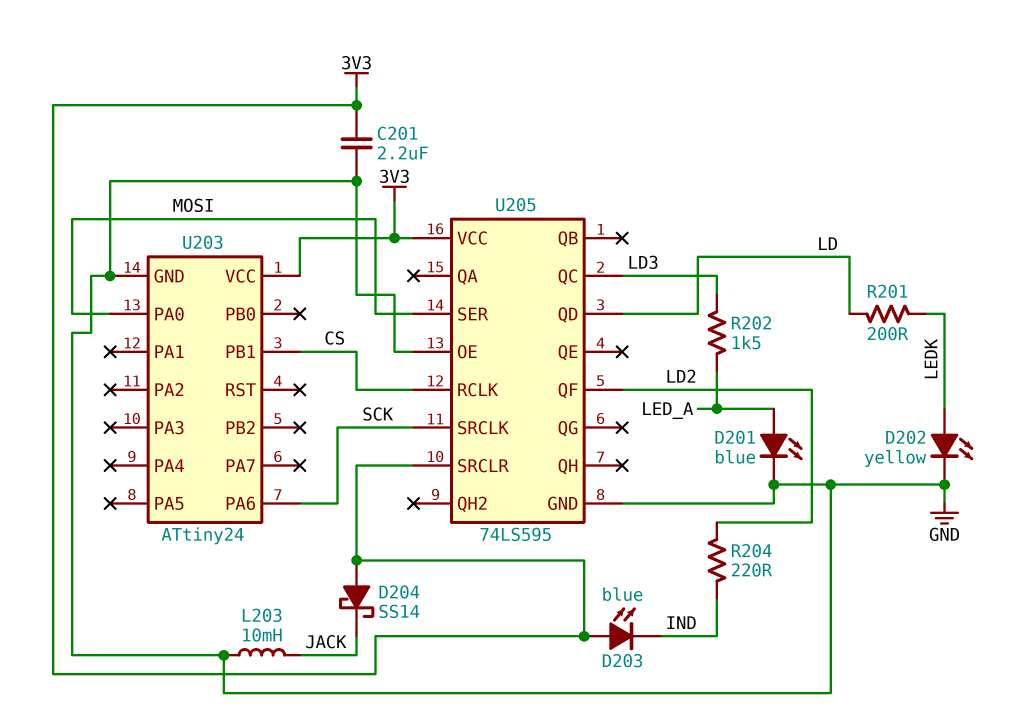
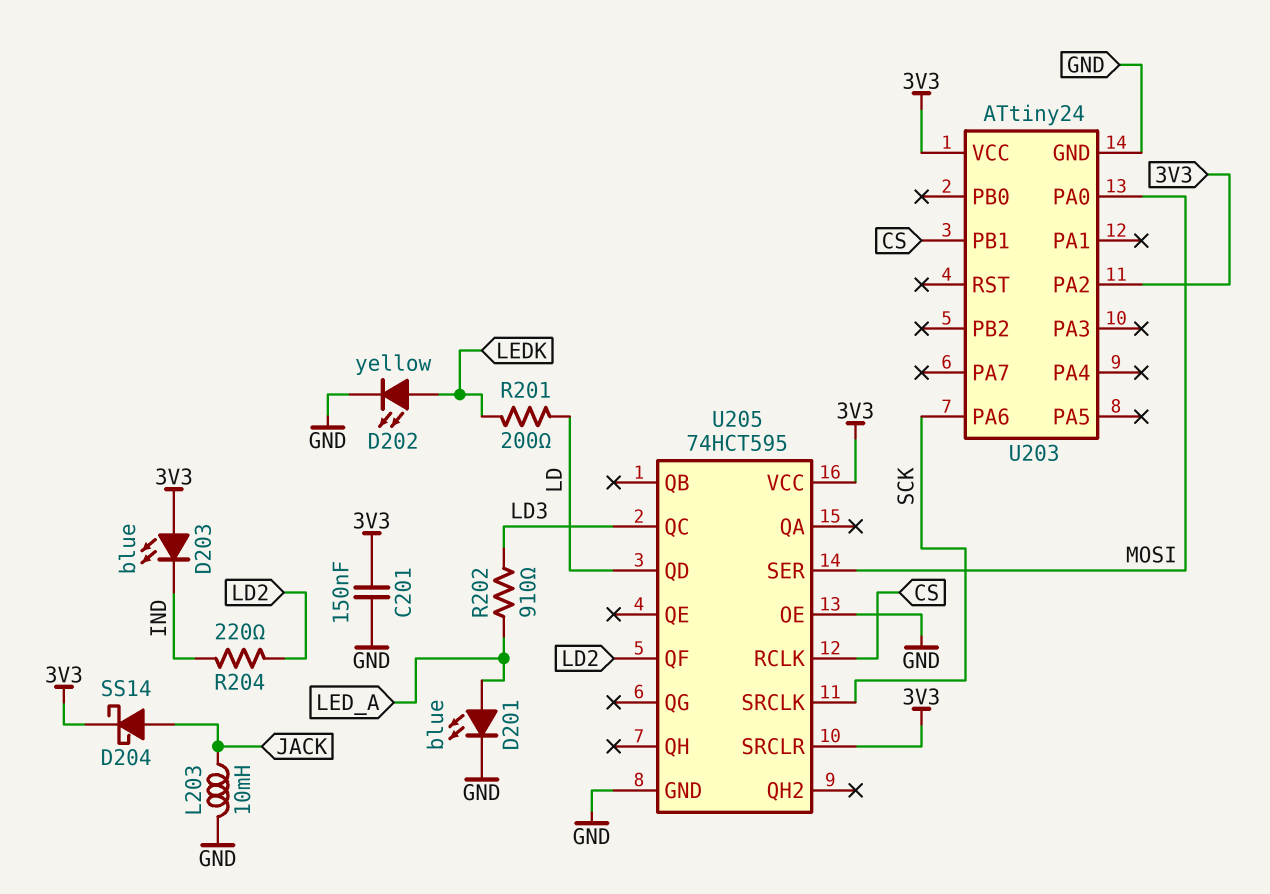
C201: 2.2uF (3V3, GND) -> 150nF (3V3, GND)
D204: schottky SS14 (A 3V3, K JACK) -> schottky SS14 (A JACK, K 3V3)
R202: 1.5k (LD3, LED_A) -> 910 (LD3, LED_A)
U203 pin PA2: none -> 3V3
U205: 74LS595 -> 74HCT595

